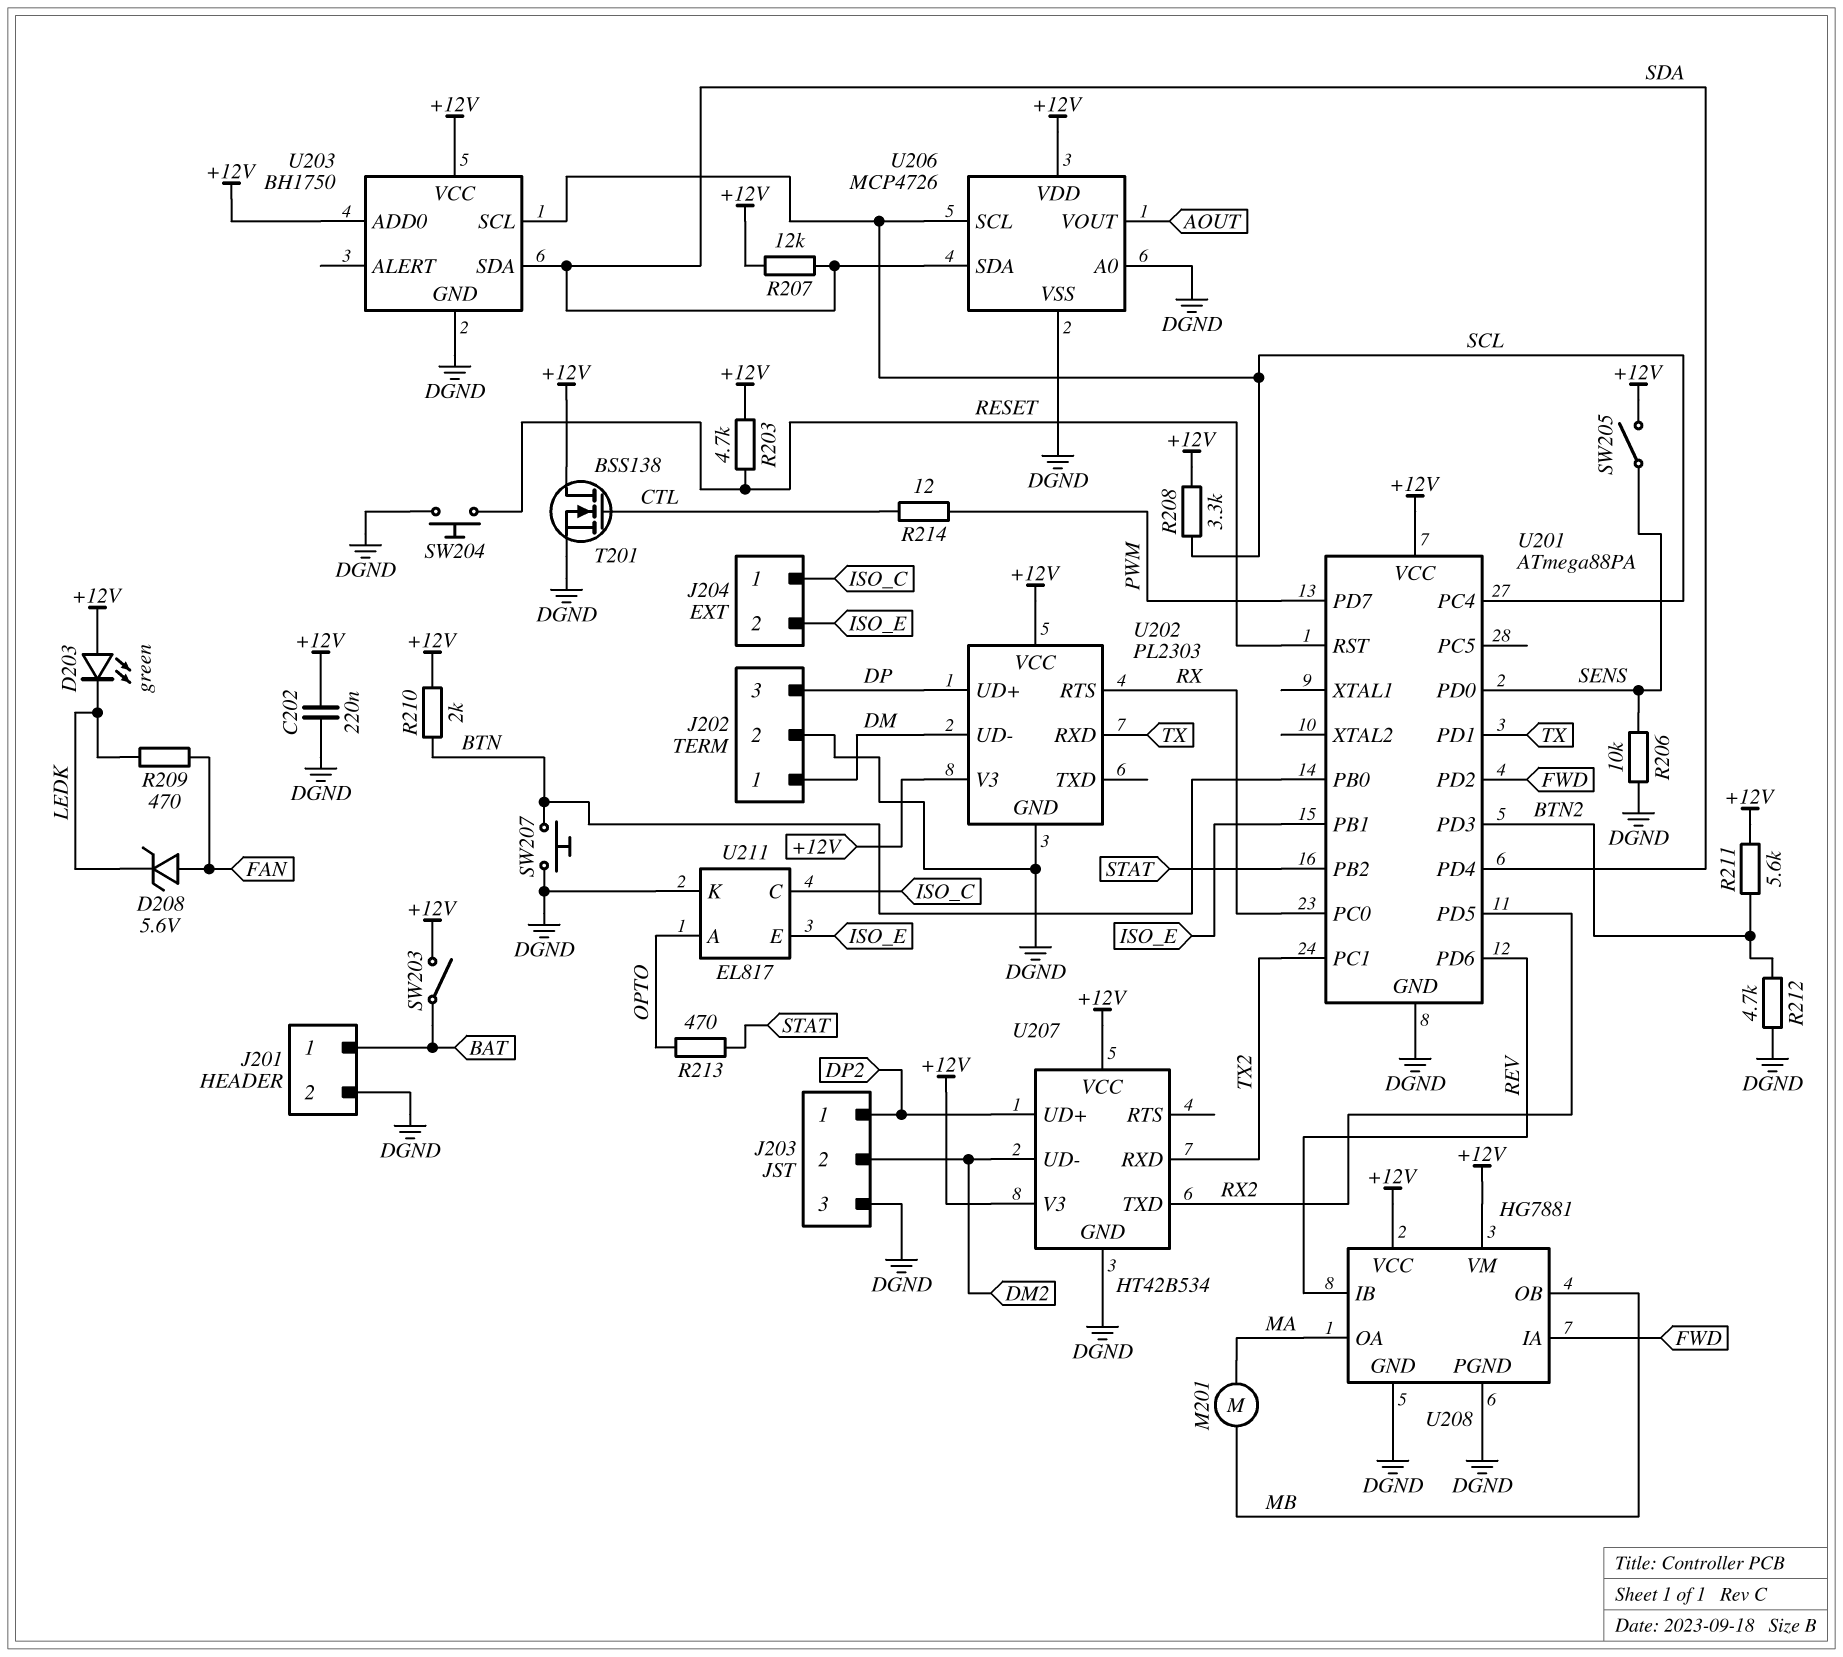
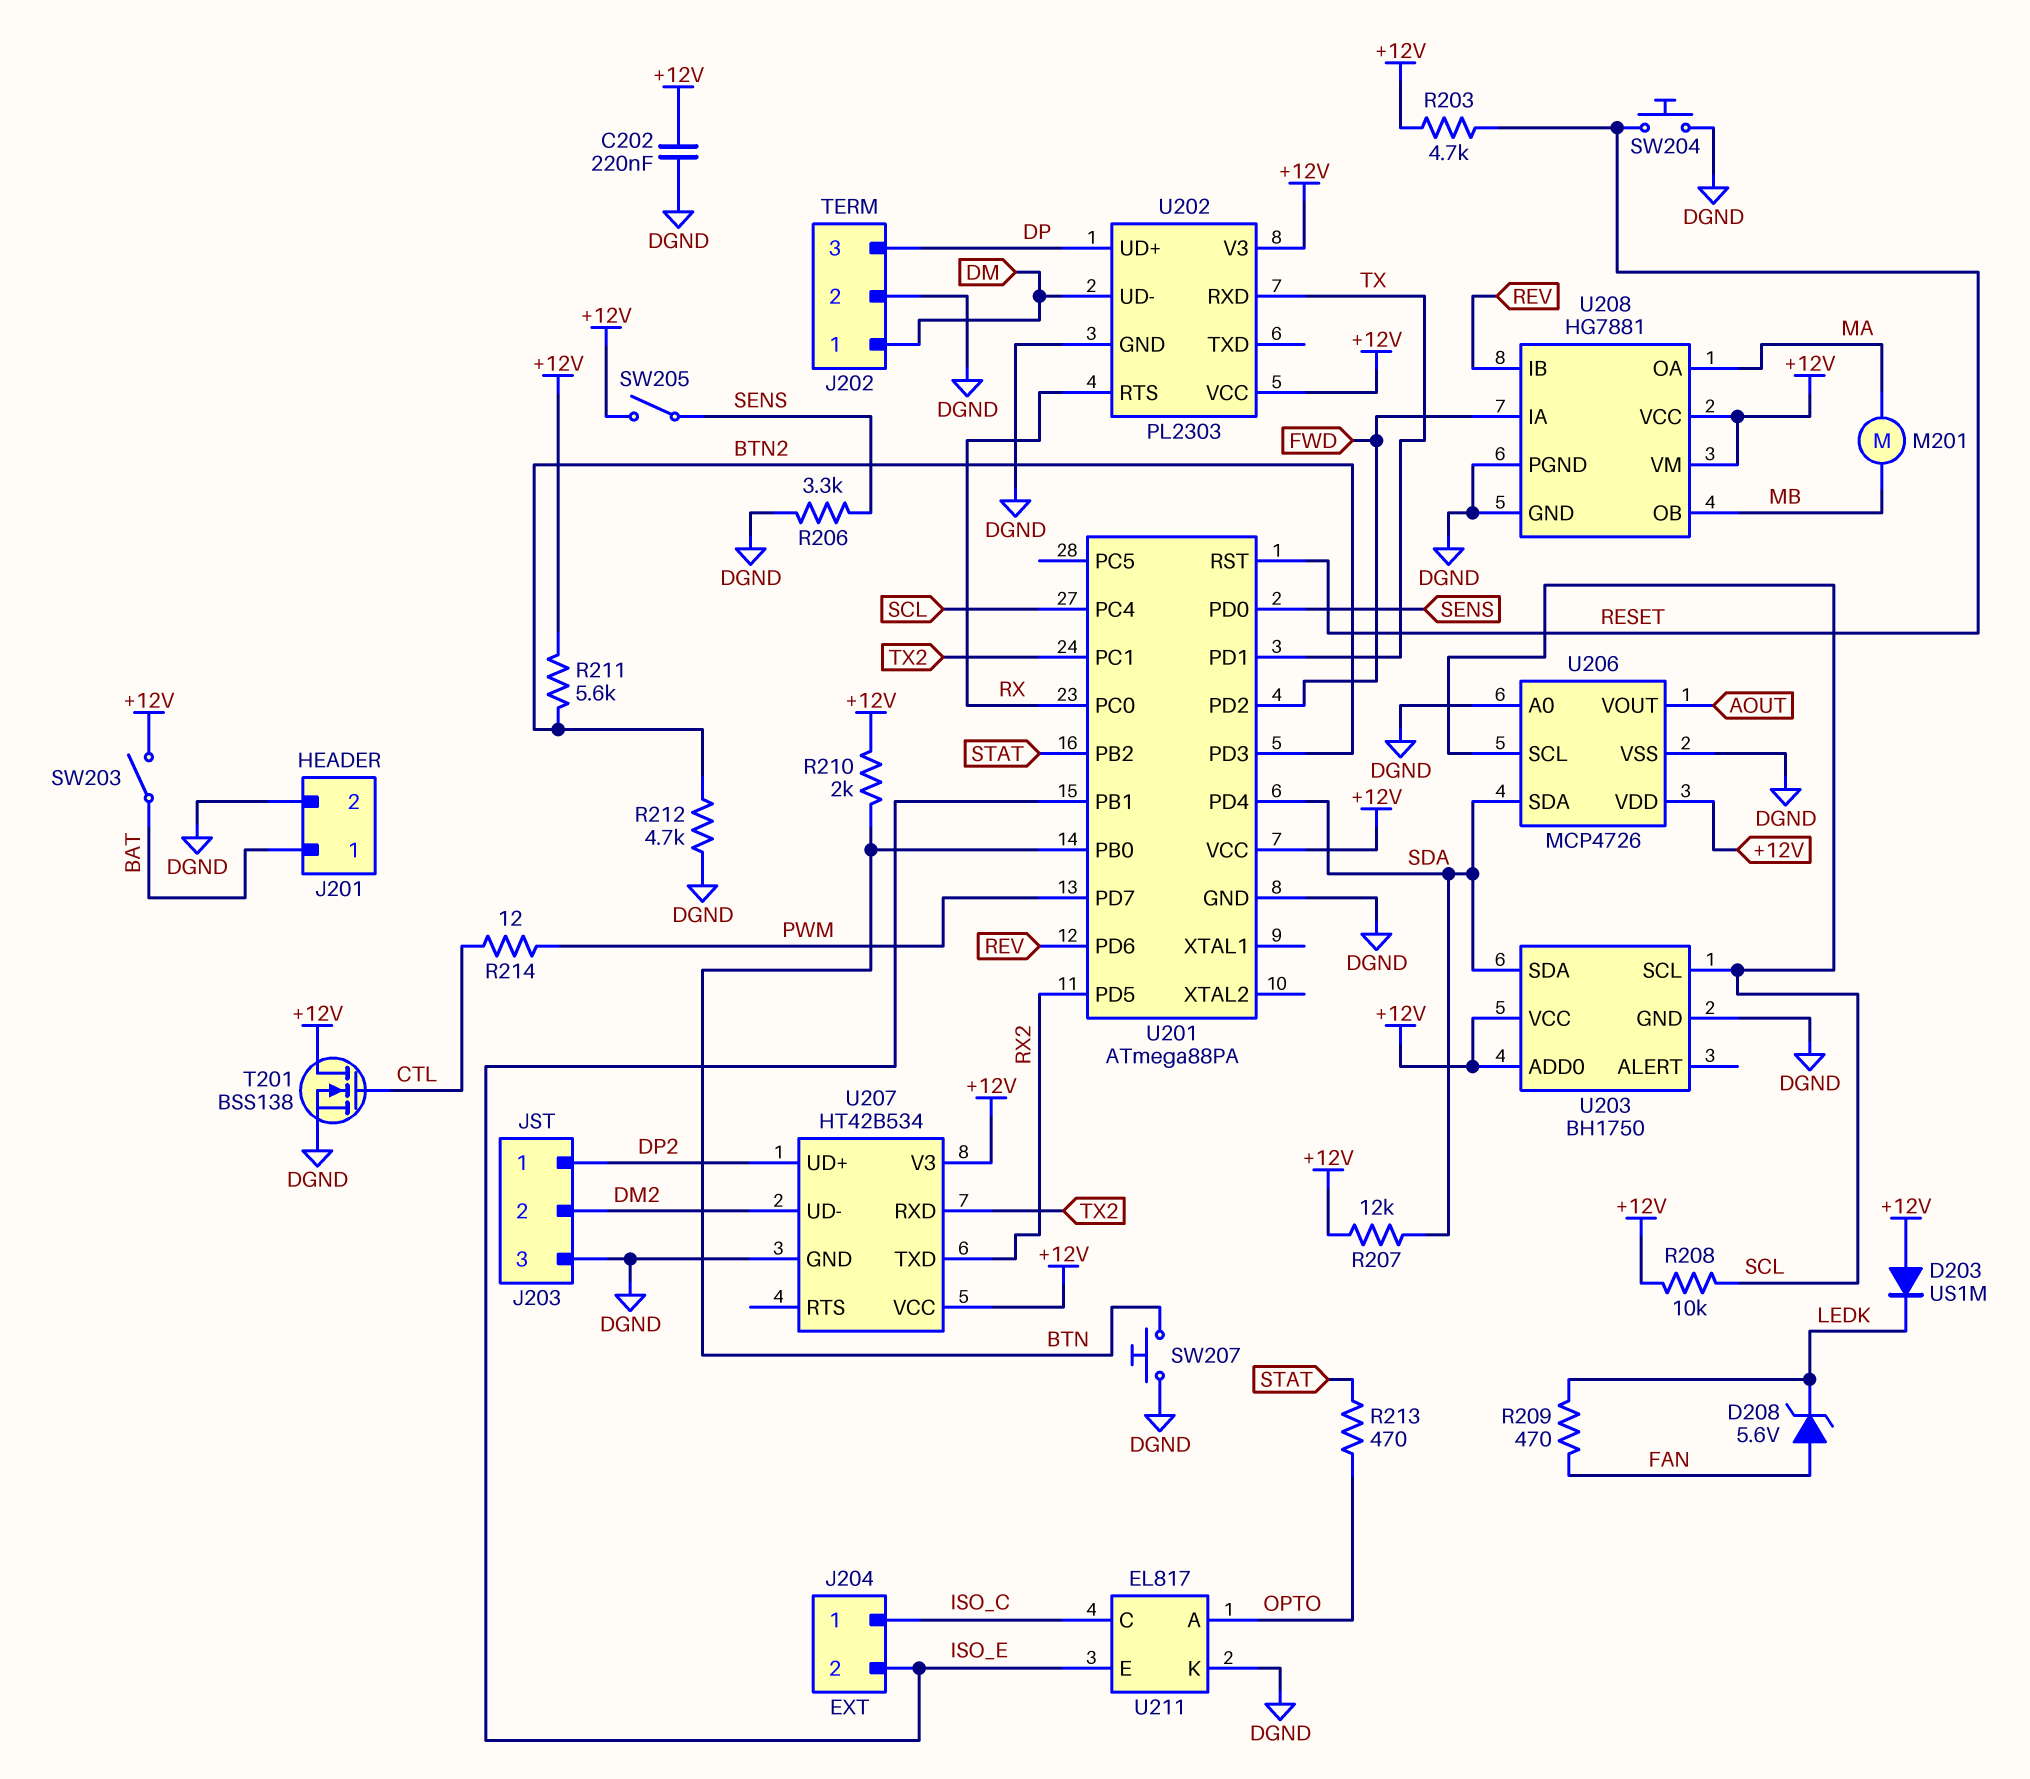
D203: LED green (A +12V, K LEDK) -> diode US1M (A +12V, K LEDK)
R206: 10k (DGND, SENS) -> 3.3k (DGND, SENS)
R208: 3.3k (+12V, SCL) -> 10k (+12V, SCL)

